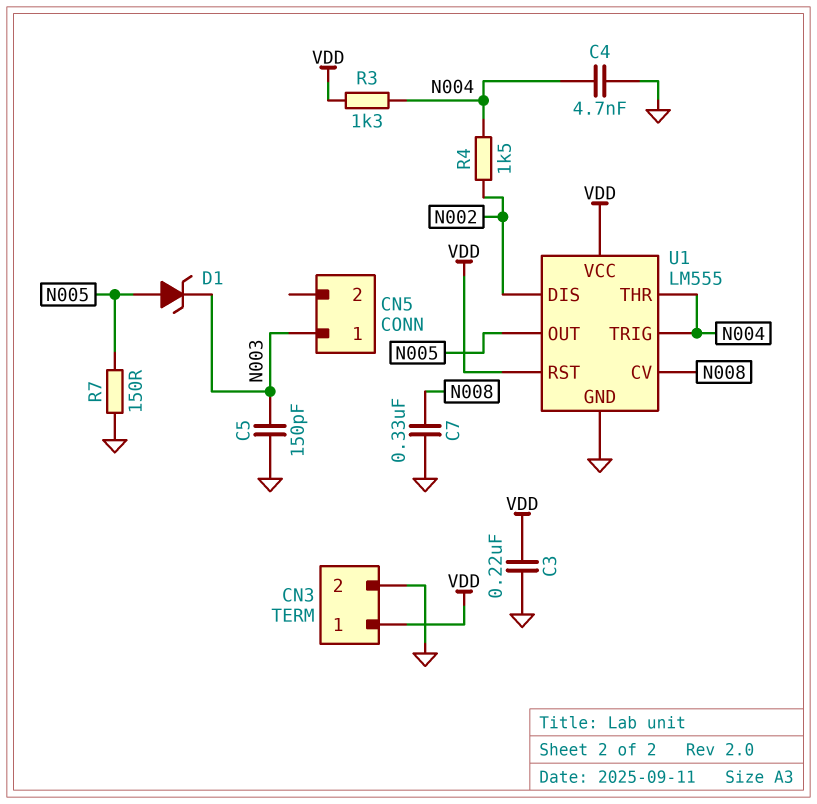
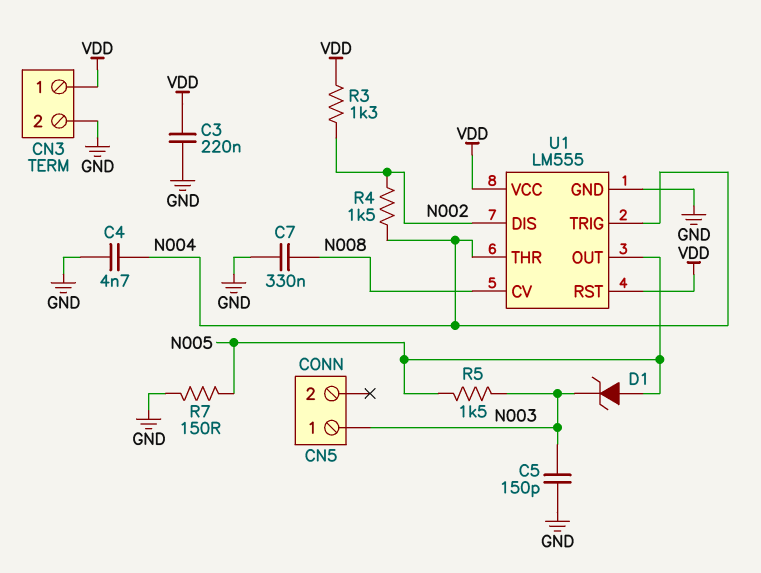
R3: 1.3k (N004, VDD) -> 1.3k (N002, VDD)
R5: none -> 1.5k (N003, N005)

